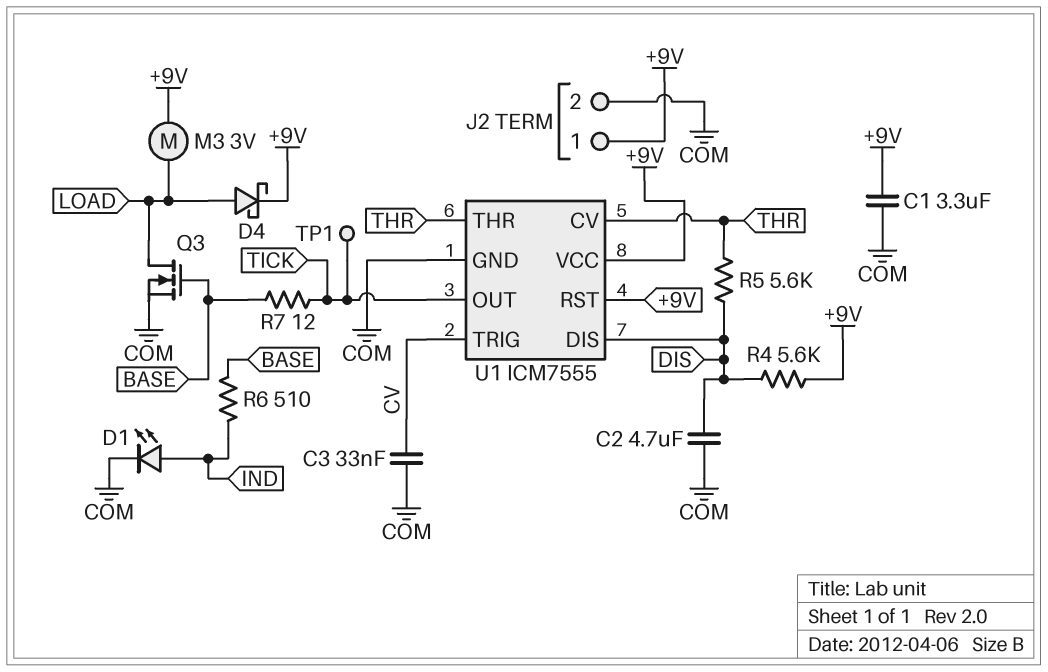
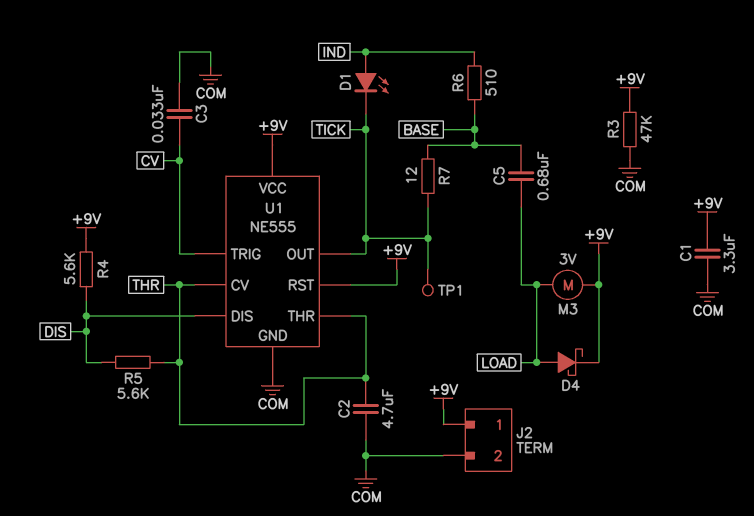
C2: 4.7uF (COM, DIS) -> 4.7uF (COM, THR)
C5: none -> 680nF (BASE, LOAD)
D1: LED (A IND, K COM) -> LED (A IND, K TICK)
Q3: NMOS (G BASE, D LOAD, S COM) -> none
R3: none -> 47k (+9V, COM)
U1: ICM7555 -> NE555

